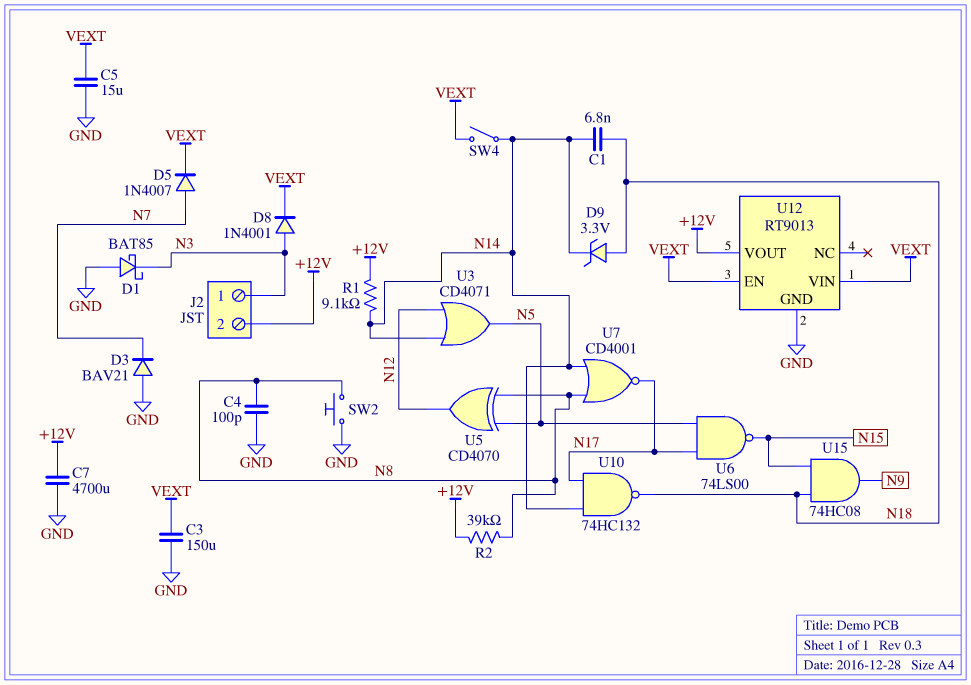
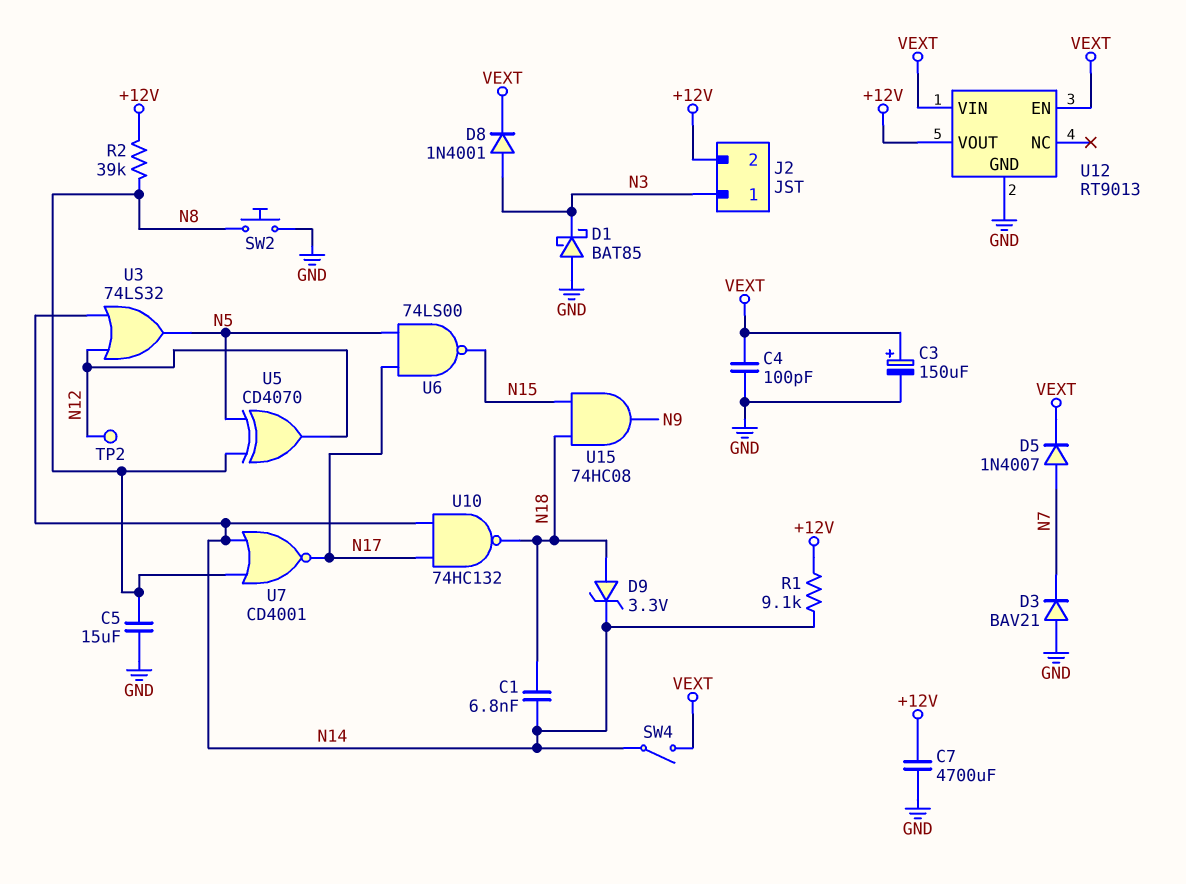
C3: 150uF (GND, VEXT) -> 150uF (plus VEXT, minus GND)
C4: 100pF (GND, N8) -> 100pF (GND, VEXT)
C5: 15uF (GND, VEXT) -> 15uF (GND, N8)
TP2: none -> test point (N12)
U3: OR CD4071 (in N12, in N14, out N5) -> OR 74LS32 (in N12, in N14, out N5)

